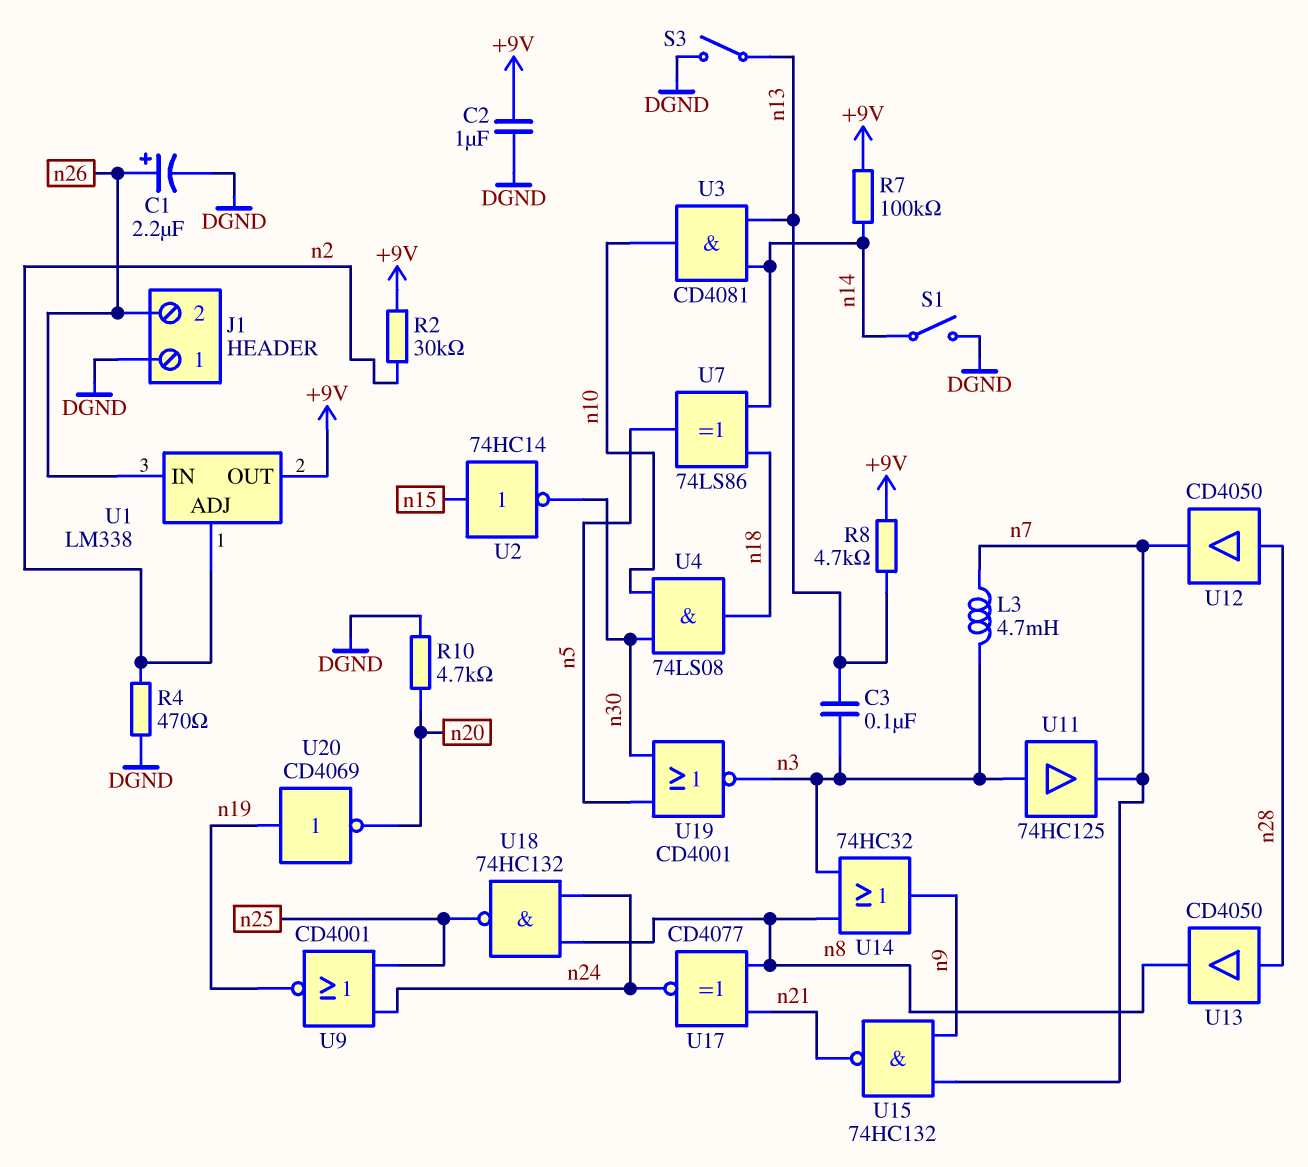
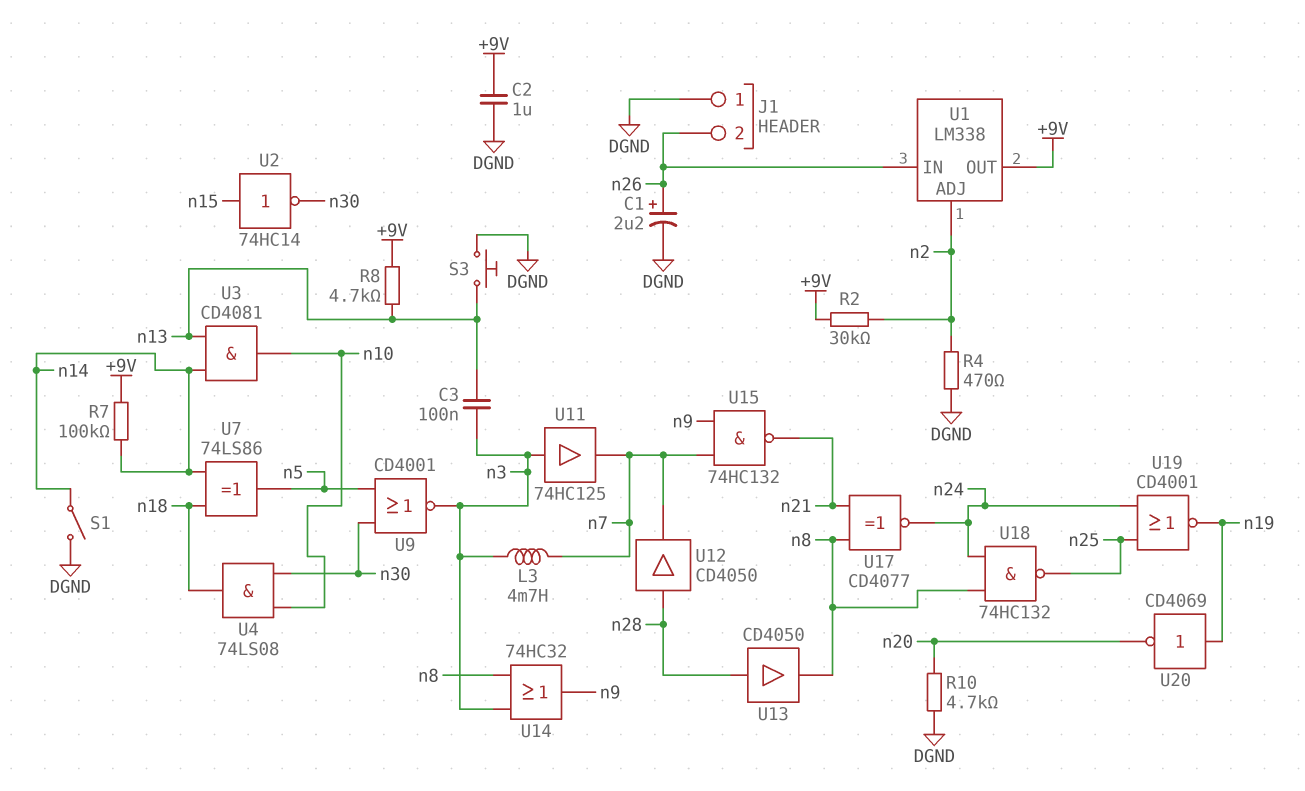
S3: switch (DGND, n13) -> button (DGND, n13)
U9: NOR CD4001 (in n24, in n25, out n19) -> NOR CD4001 (in n5, in n30, out n3)
U19: NOR CD4001 (in n5, in n30, out n3) -> NOR CD4001 (in n24, in n25, out n19)

